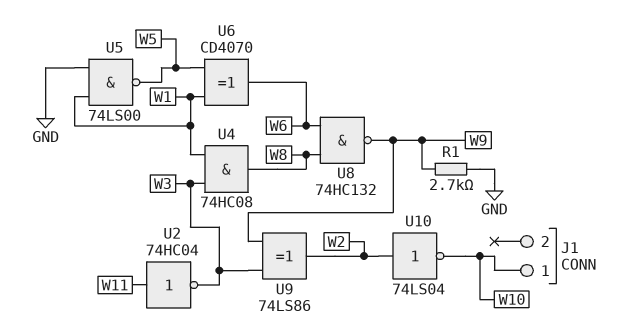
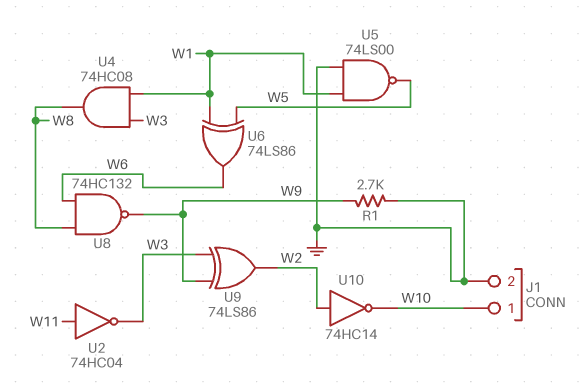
J1 pin 2: none -> GND
U6: XOR CD4070 (in W1, in W5, out W6) -> XOR 74LS86 (in W1, in W5, out W6)
U10: NOT 74LS04 (in W2, out W10) -> NOT 74HC14 (in W2, out W10)

